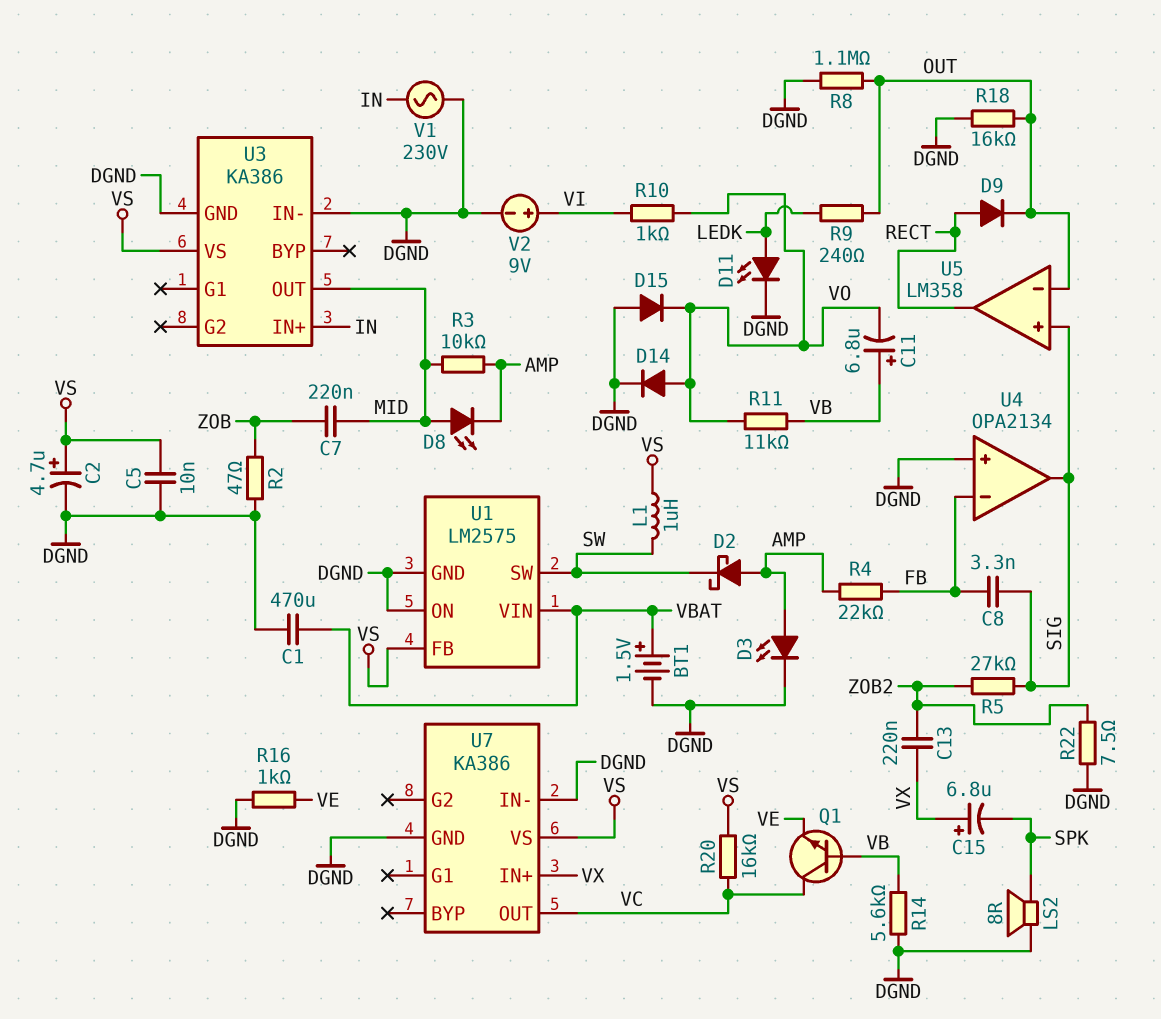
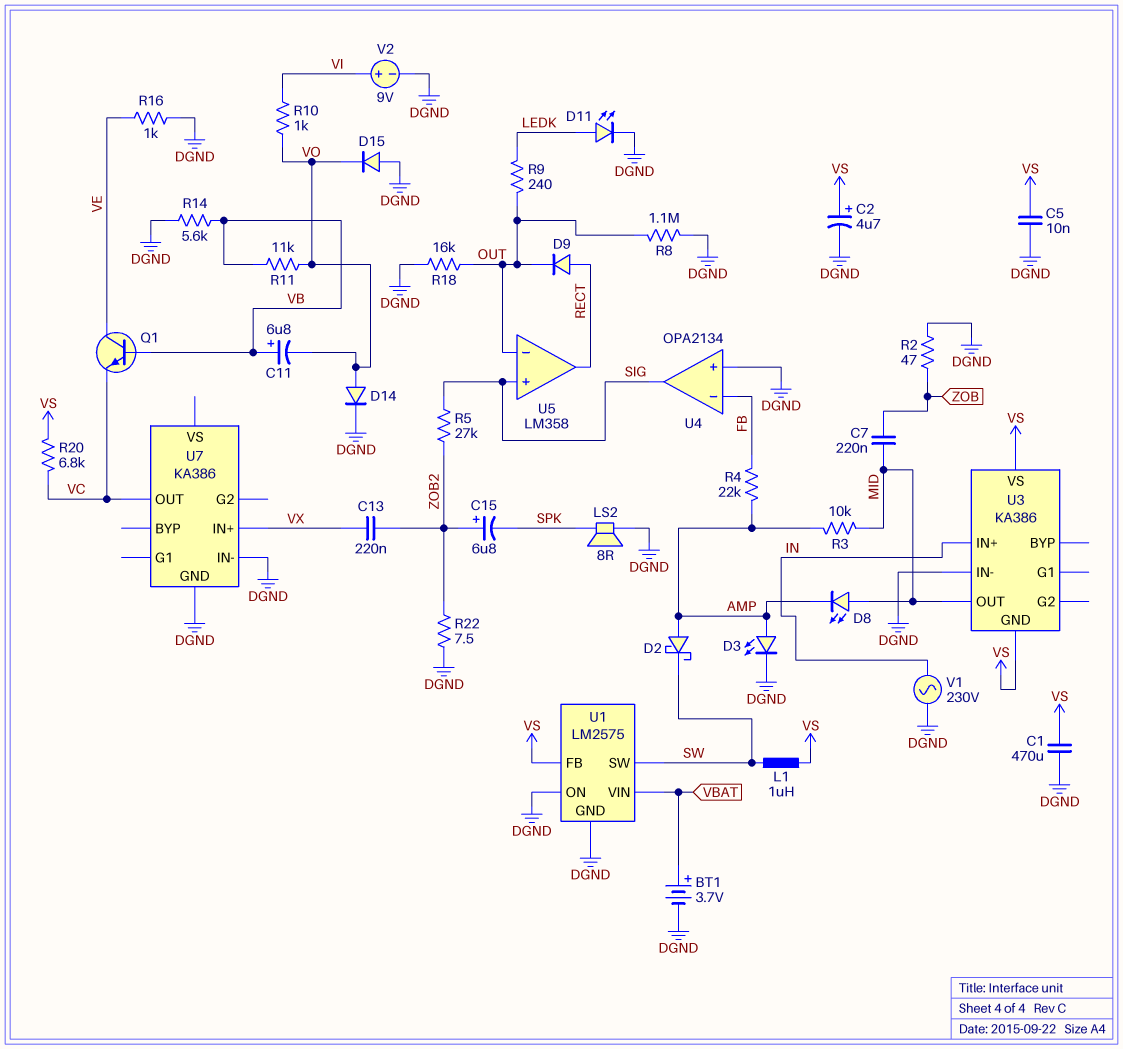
BT1: 1.5V (plus VBAT, minus DGND) -> 3.7V (plus VBAT, minus DGND)
C1: 470uF (DGND, VBAT) -> 470uF (DGND, VS)
C8: 3.3nF (FB, SIG) -> none
C15: 6.8uF (plus VX, minus SPK) -> 6.8uF (plus ZOB2, minus SPK)
Q1: NPN (B VB, C VC, E VE) -> NPN (B VB, C VE, E VC)
R20: 16k (VC, VS) -> 6.8k (VC, VS)
U3 pin GND: DGND -> VS
U7 pin VS: VS -> none

